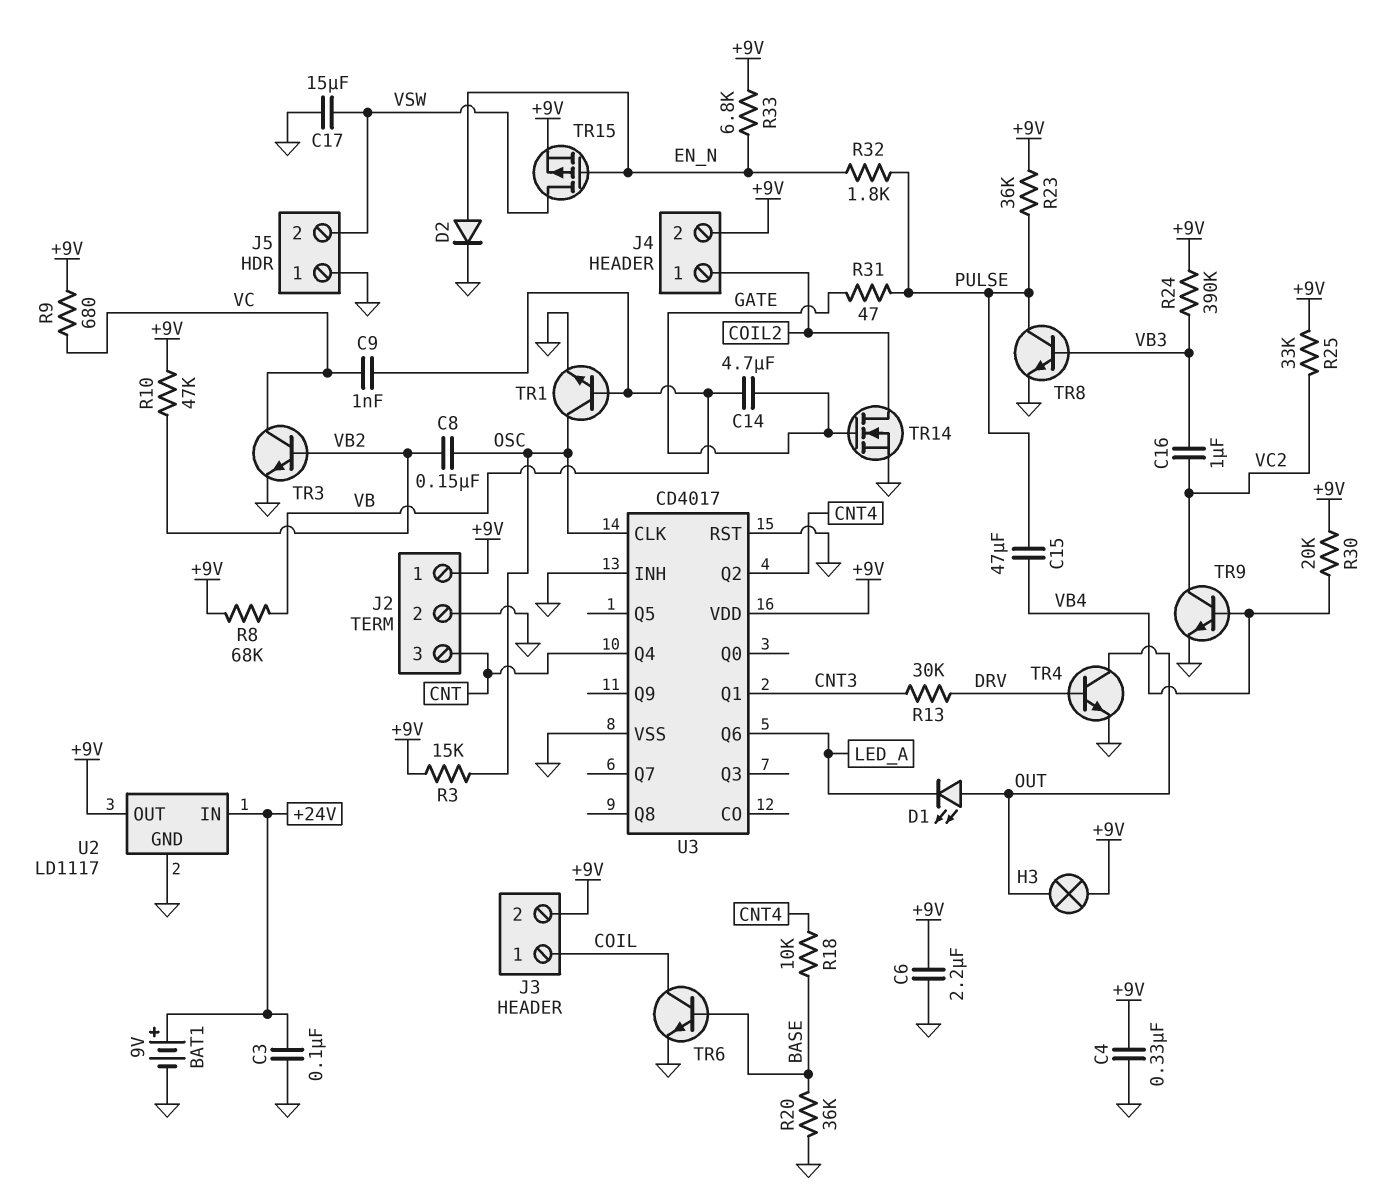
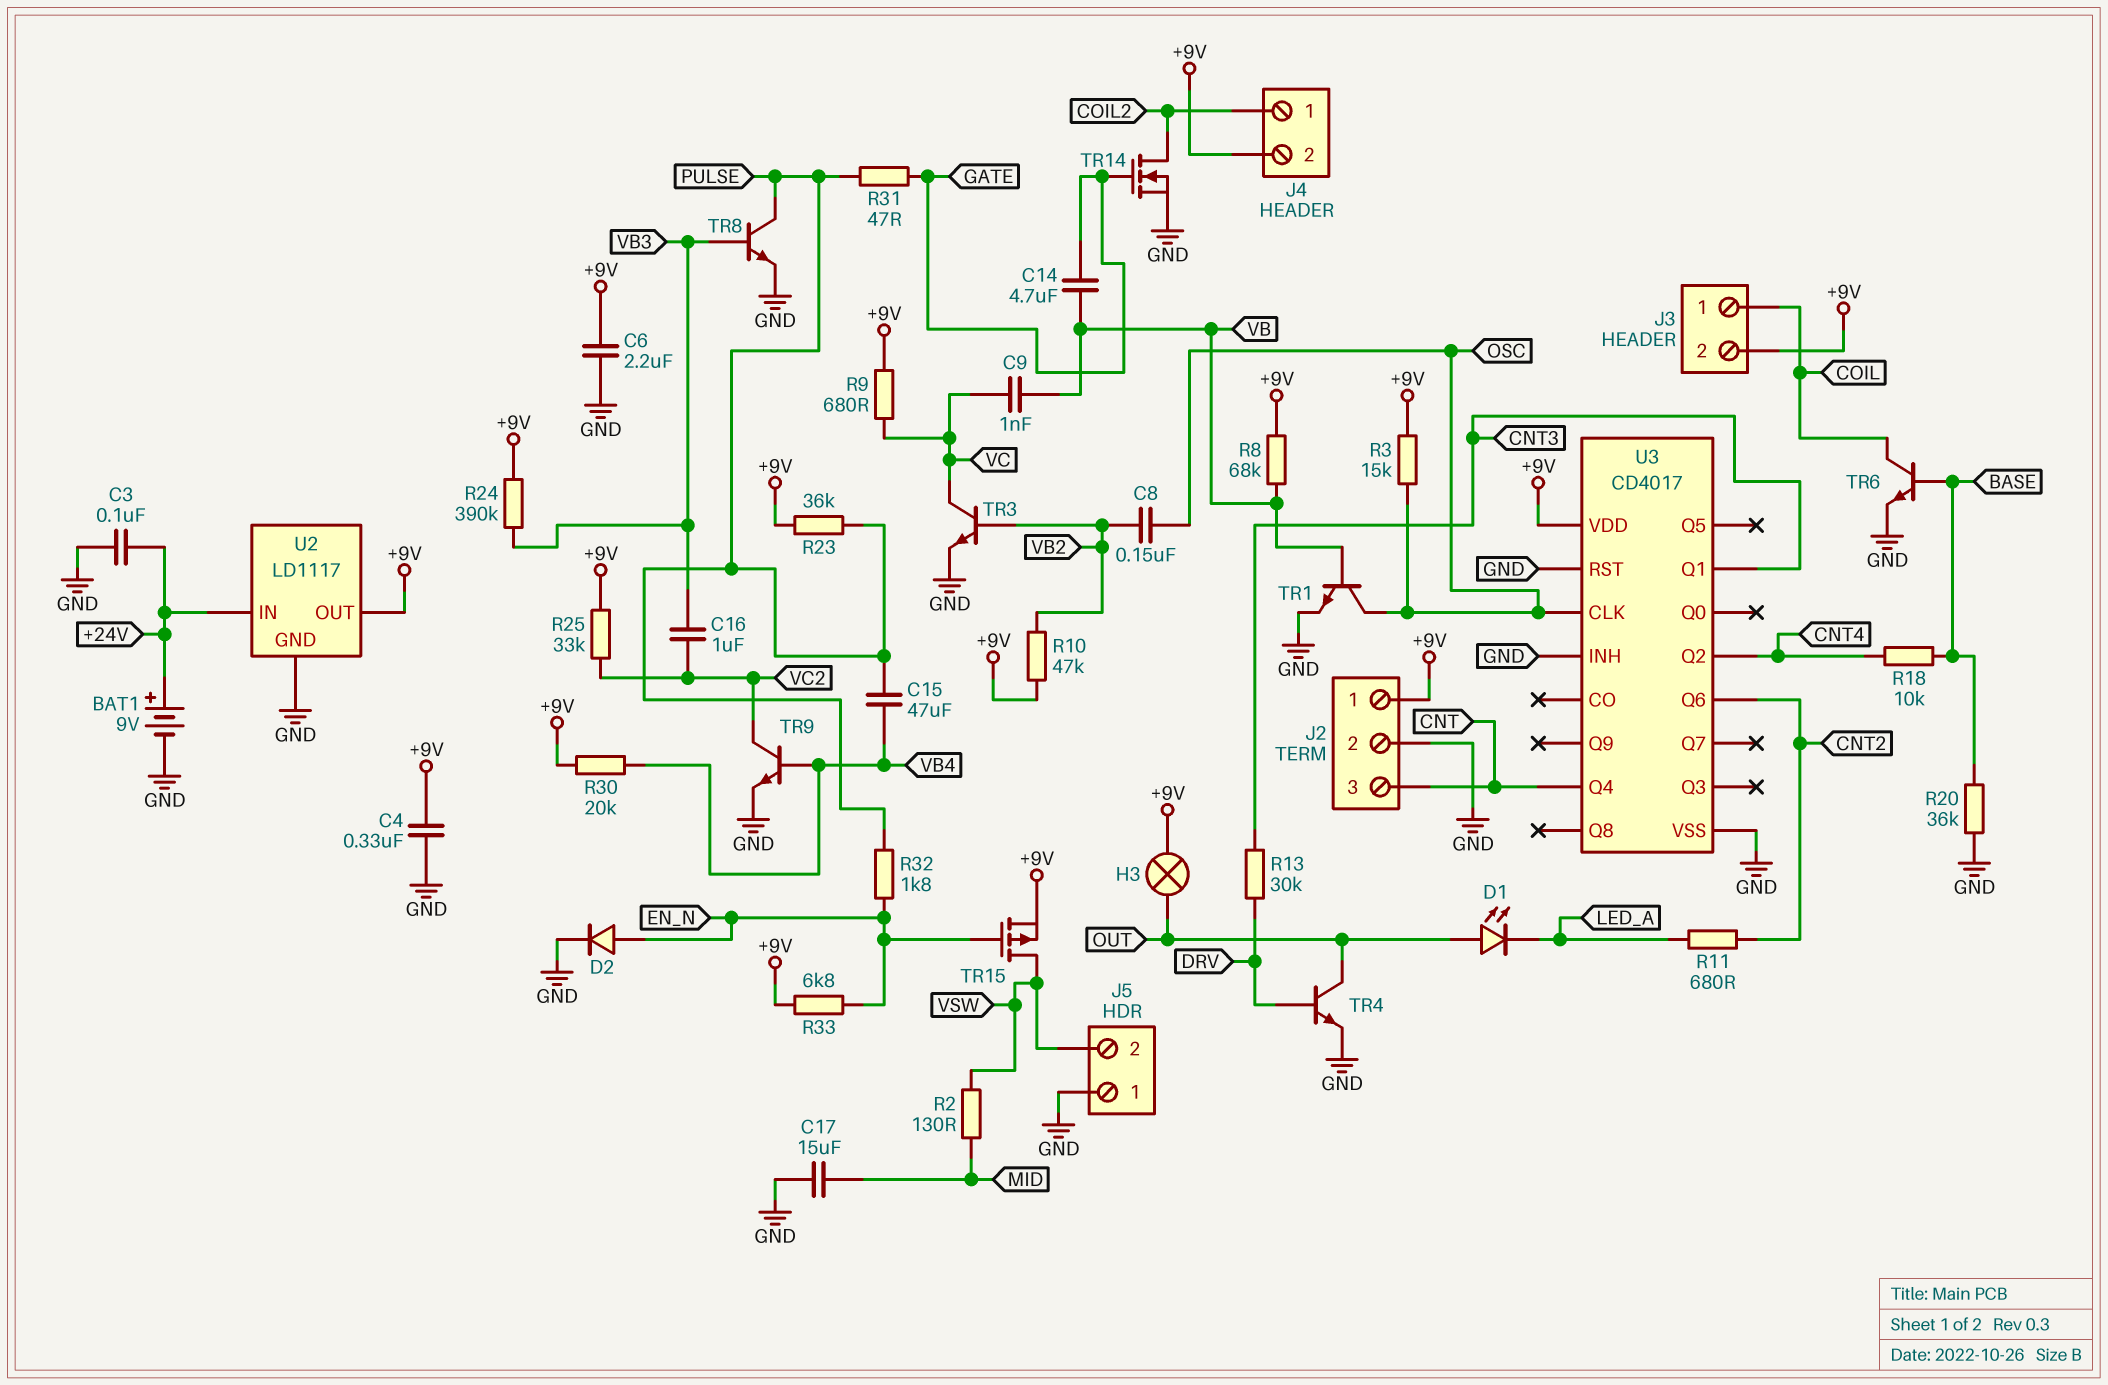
C17: 15uF (GND, VSW) -> 15uF (GND, MID)
R2: none -> 130 (MID, VSW)
R11: none -> 680 (CNT2, LED_A)
U3 pin Q6: LED_A -> CNT2

